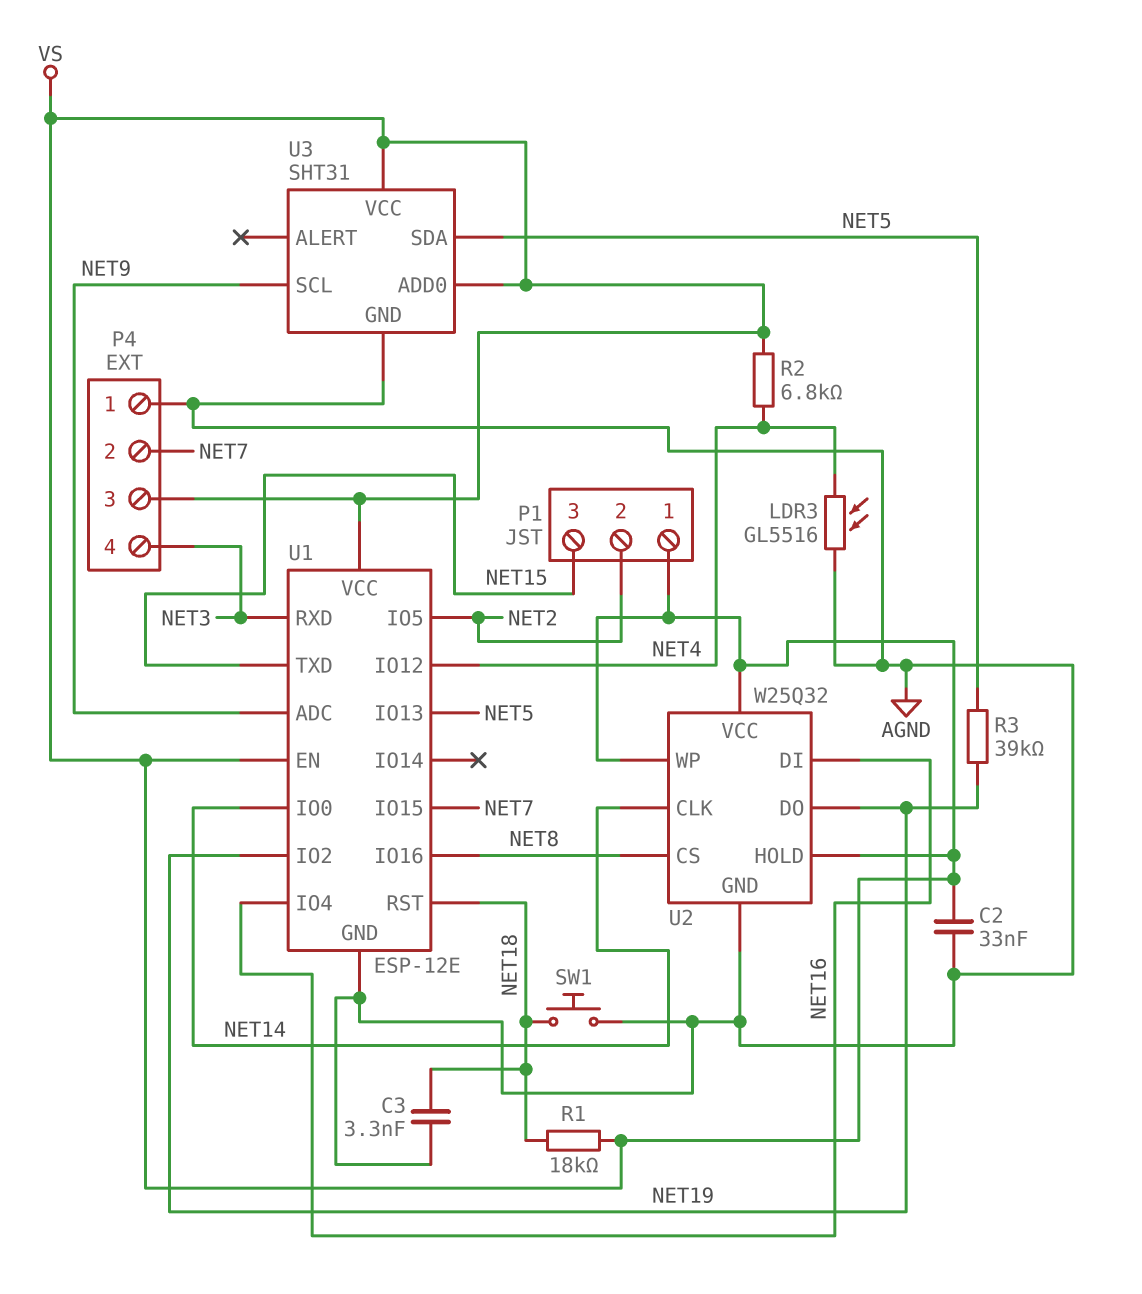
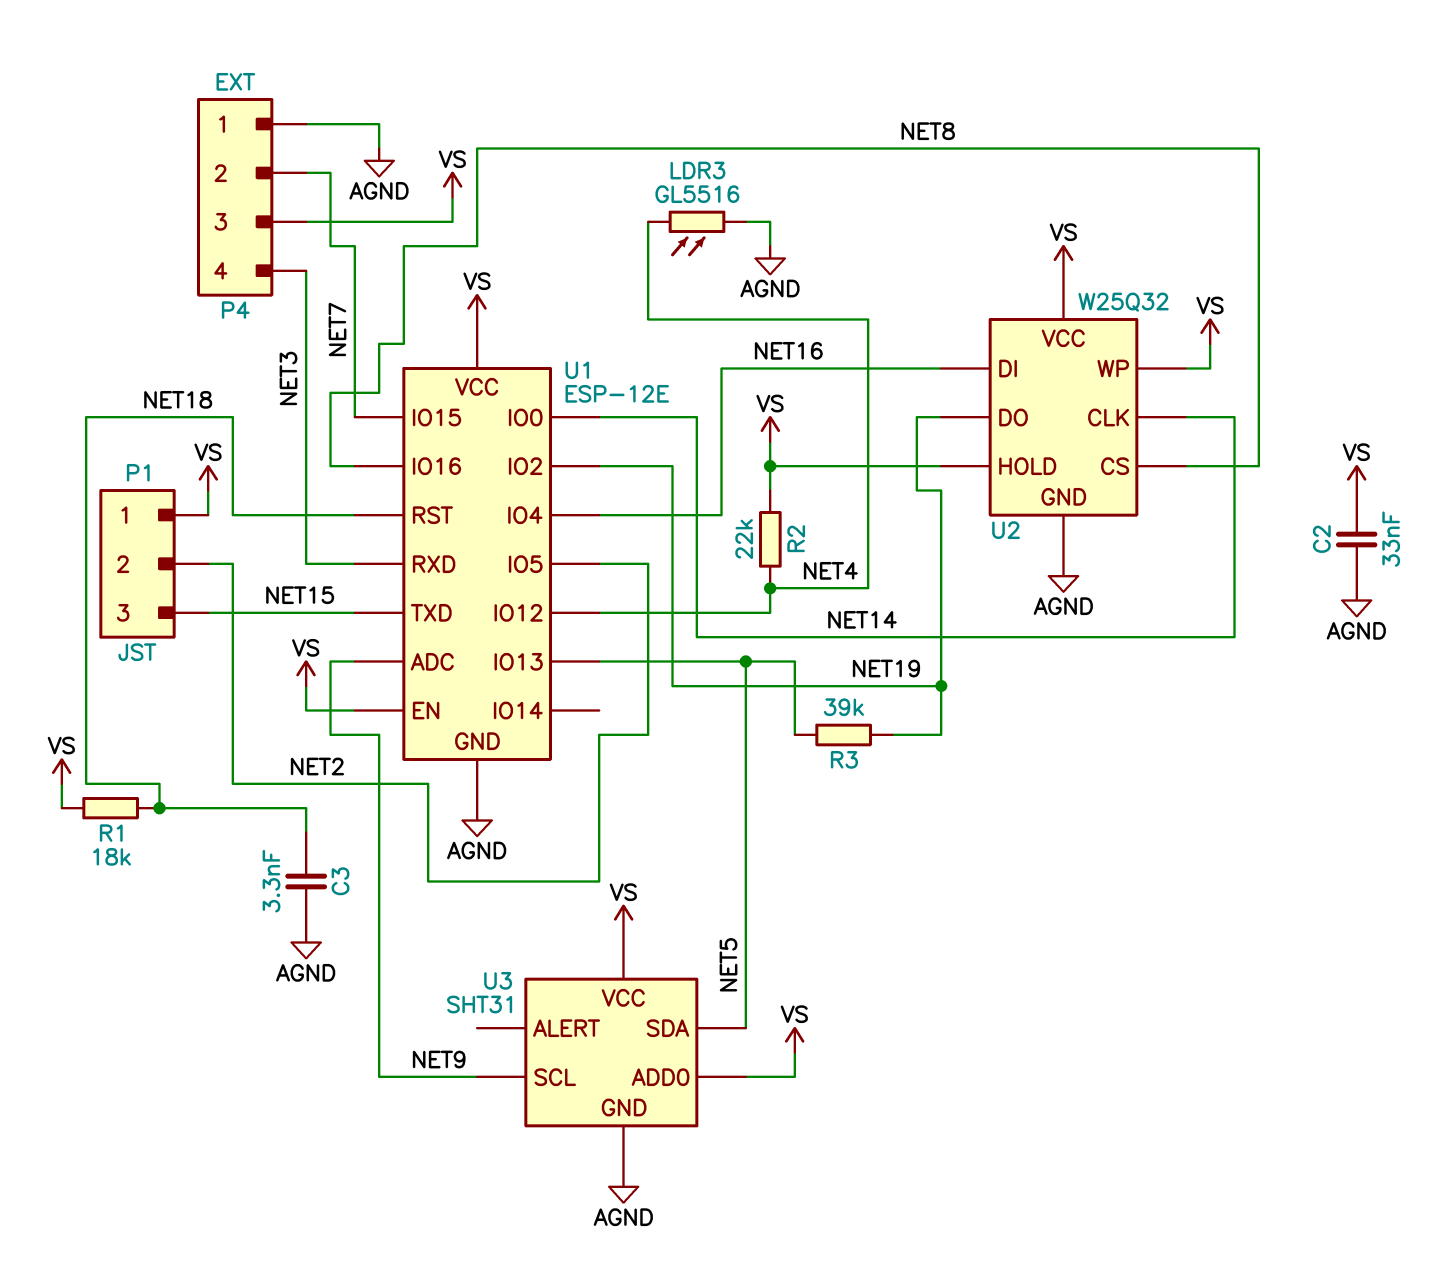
R2: 6.8k (NET4, VS) -> 22k (NET4, VS)
SW1: button (AGND, NET18) -> none

